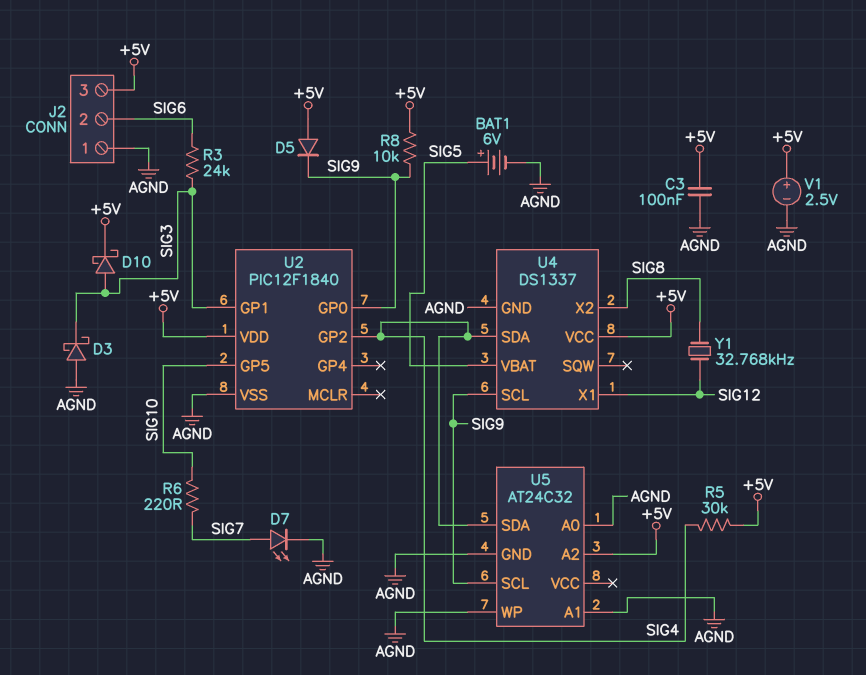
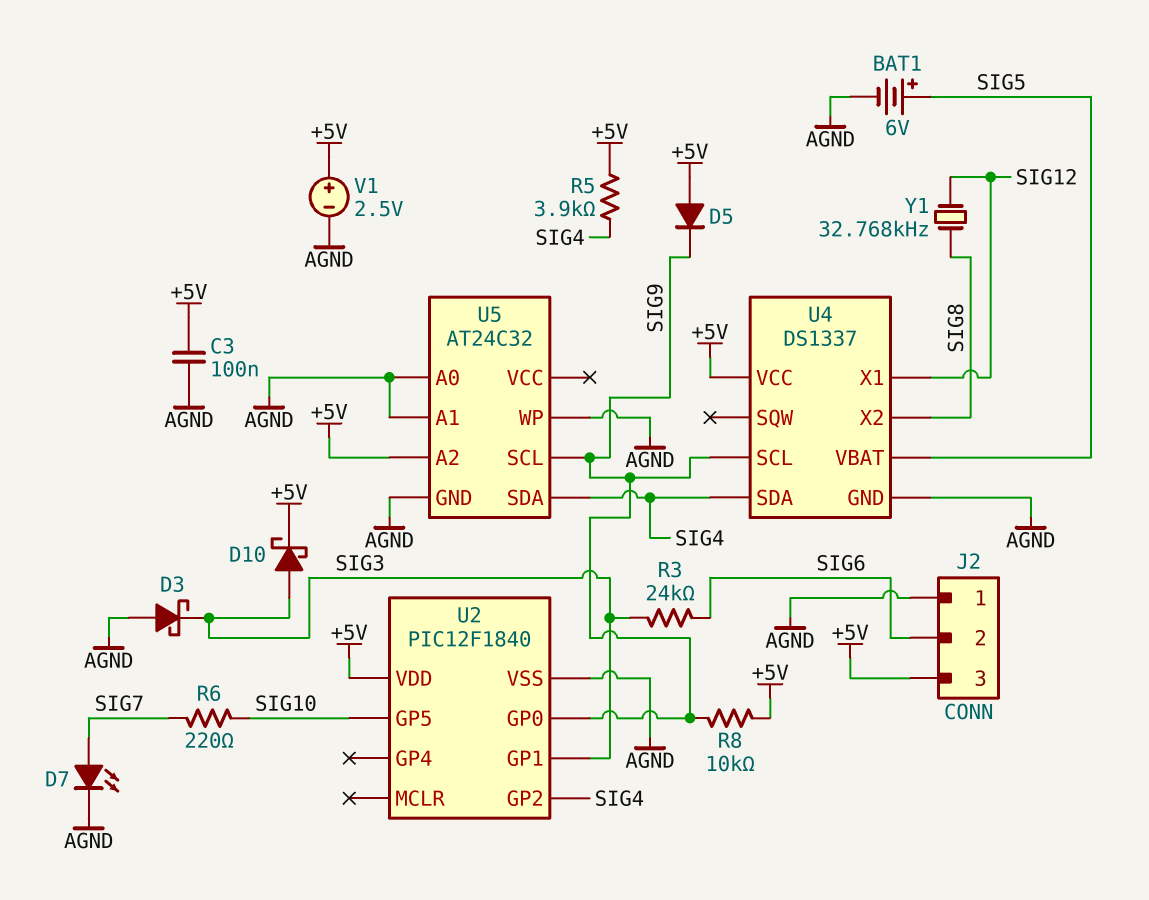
R5: 30k (+5V, SIG4) -> 3.9k (+5V, SIG4)

